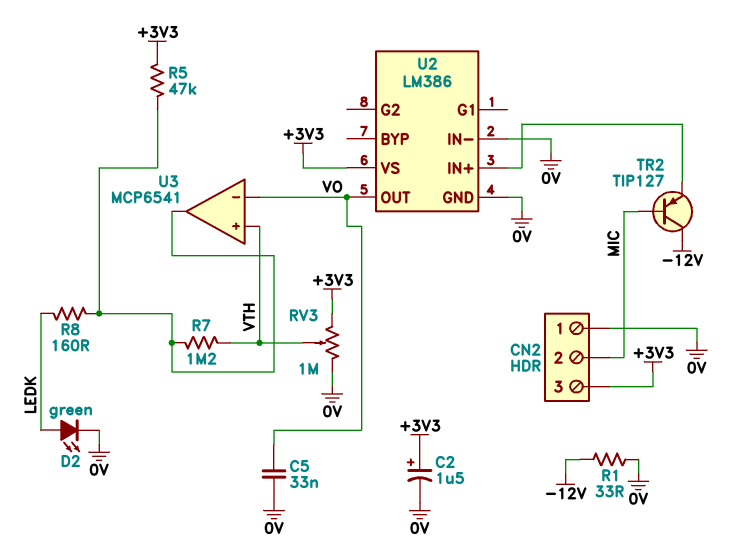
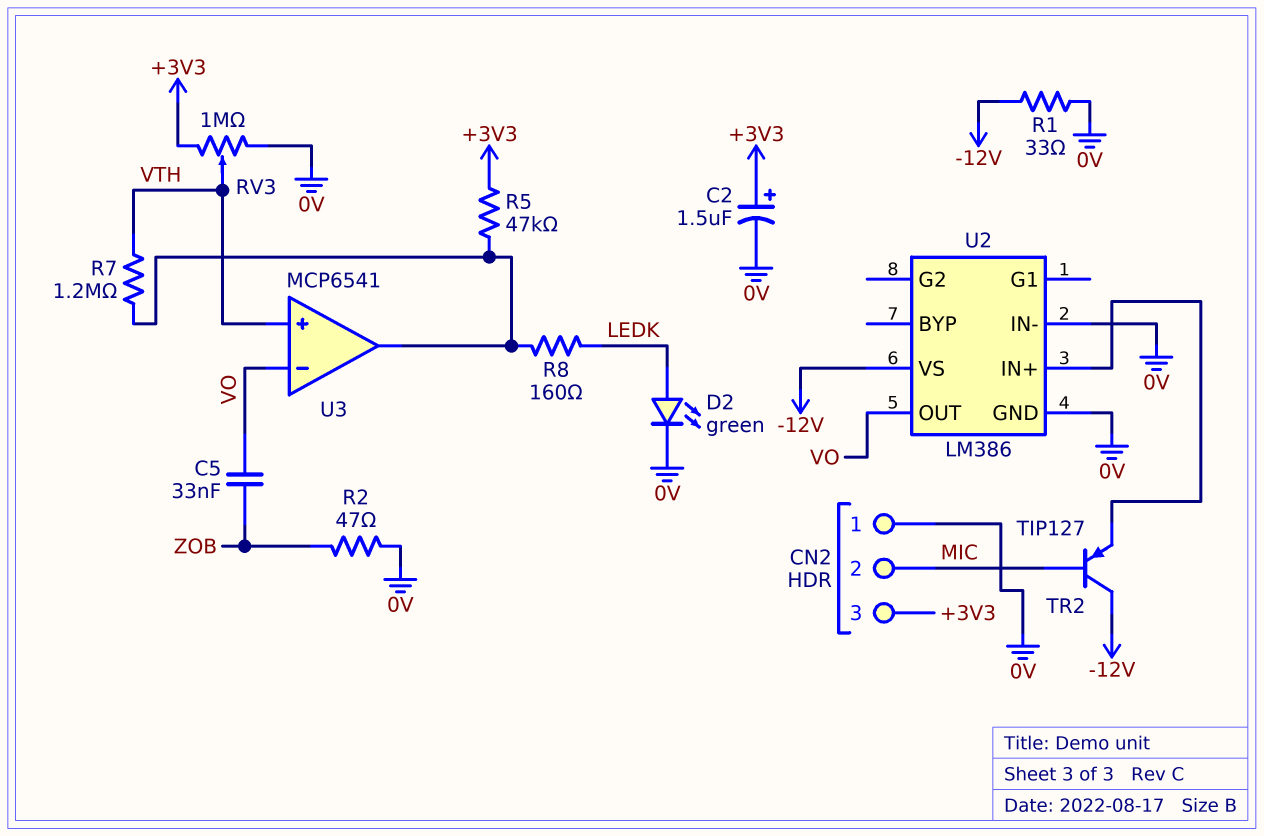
C5: 33nF (0V, VO) -> 33nF (VO, ZOB)
R2: none -> 47 (0V, ZOB)
U2 pin VS: +3V3 -> -12V

